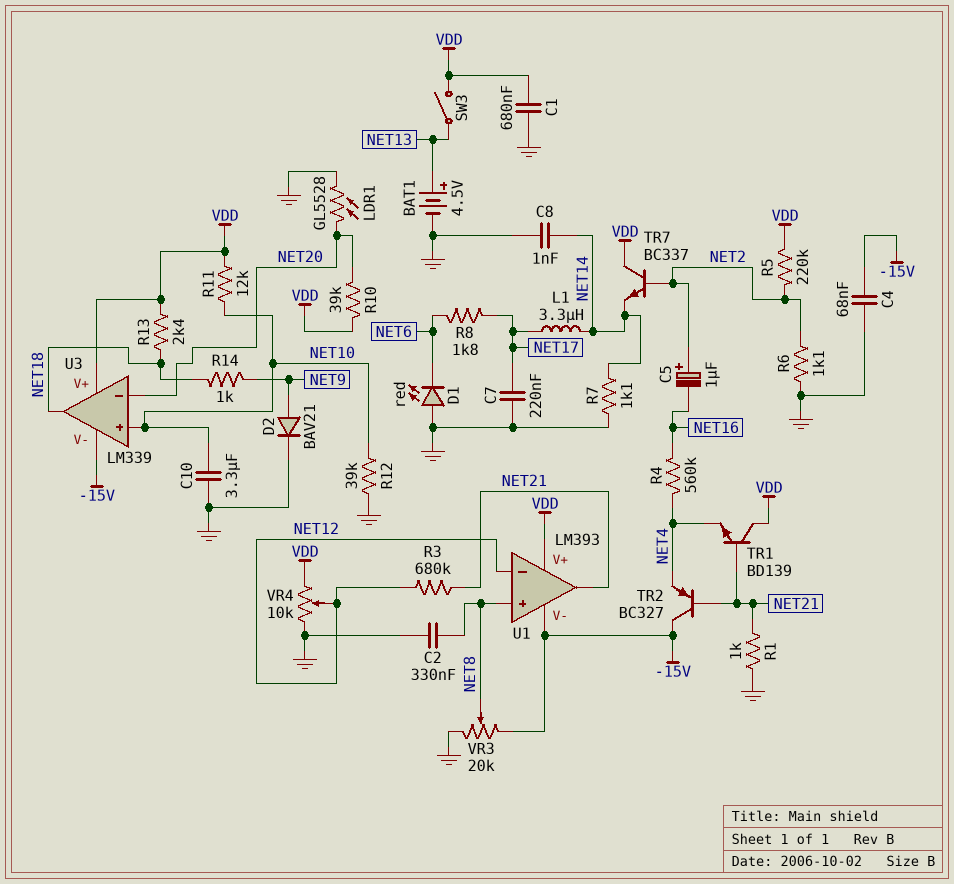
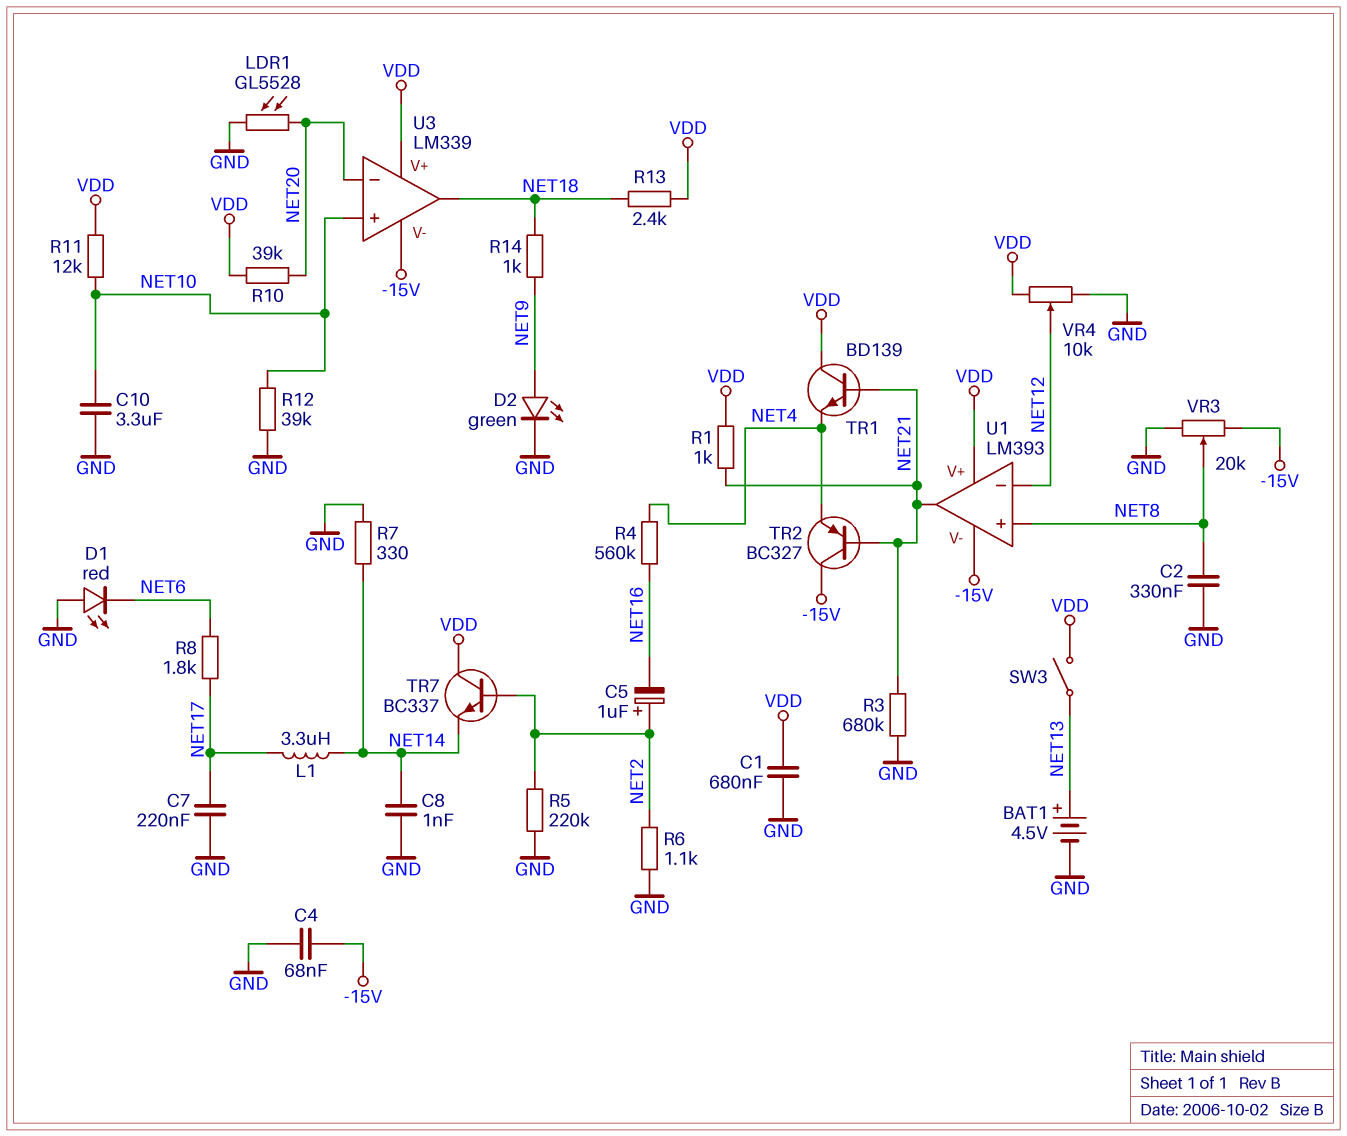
D2: diode BAV21 (A NET9, K GND) -> LED green (A NET9, K GND)
R1: 1k (GND, NET21) -> 1k (NET21, VDD)
R3: 680k (NET12, NET21) -> 680k (GND, NET21)
R5: 220k (NET2, VDD) -> 220k (GND, NET2)
R7: 1.1k (GND, NET14) -> 330 (GND, NET14)

